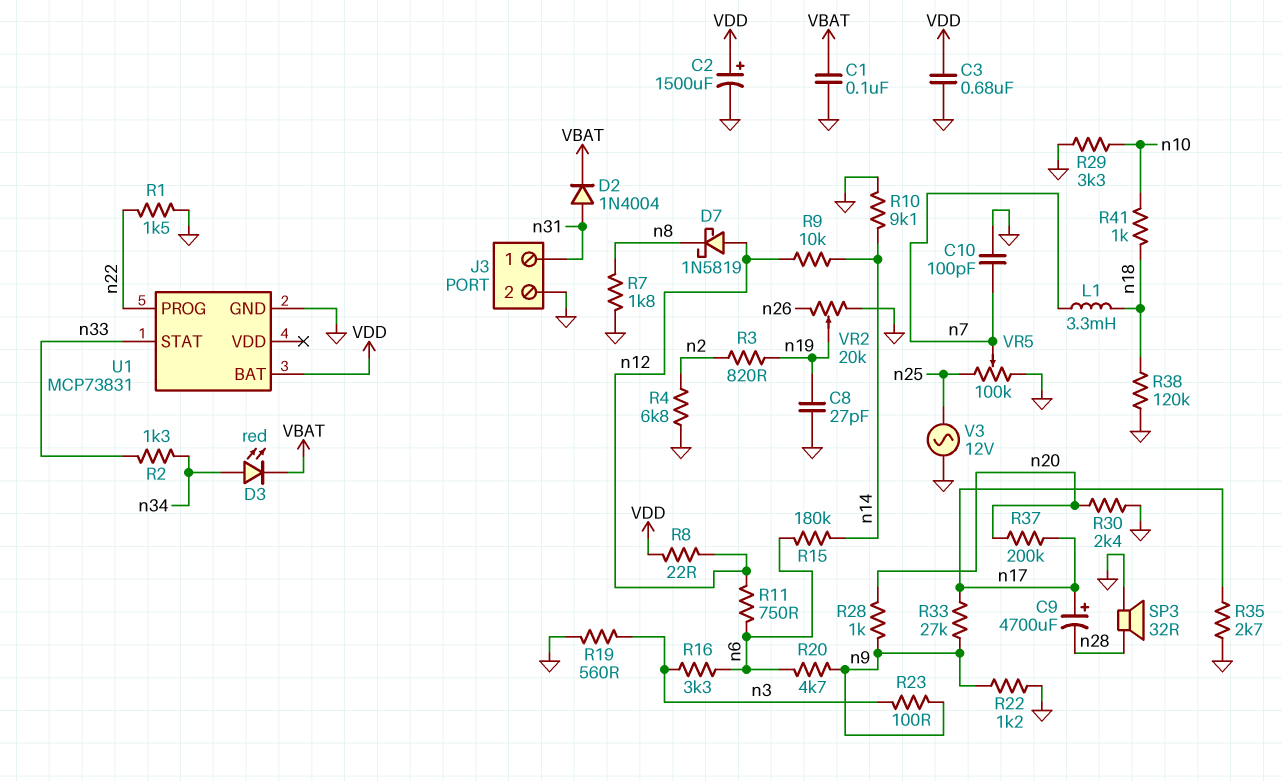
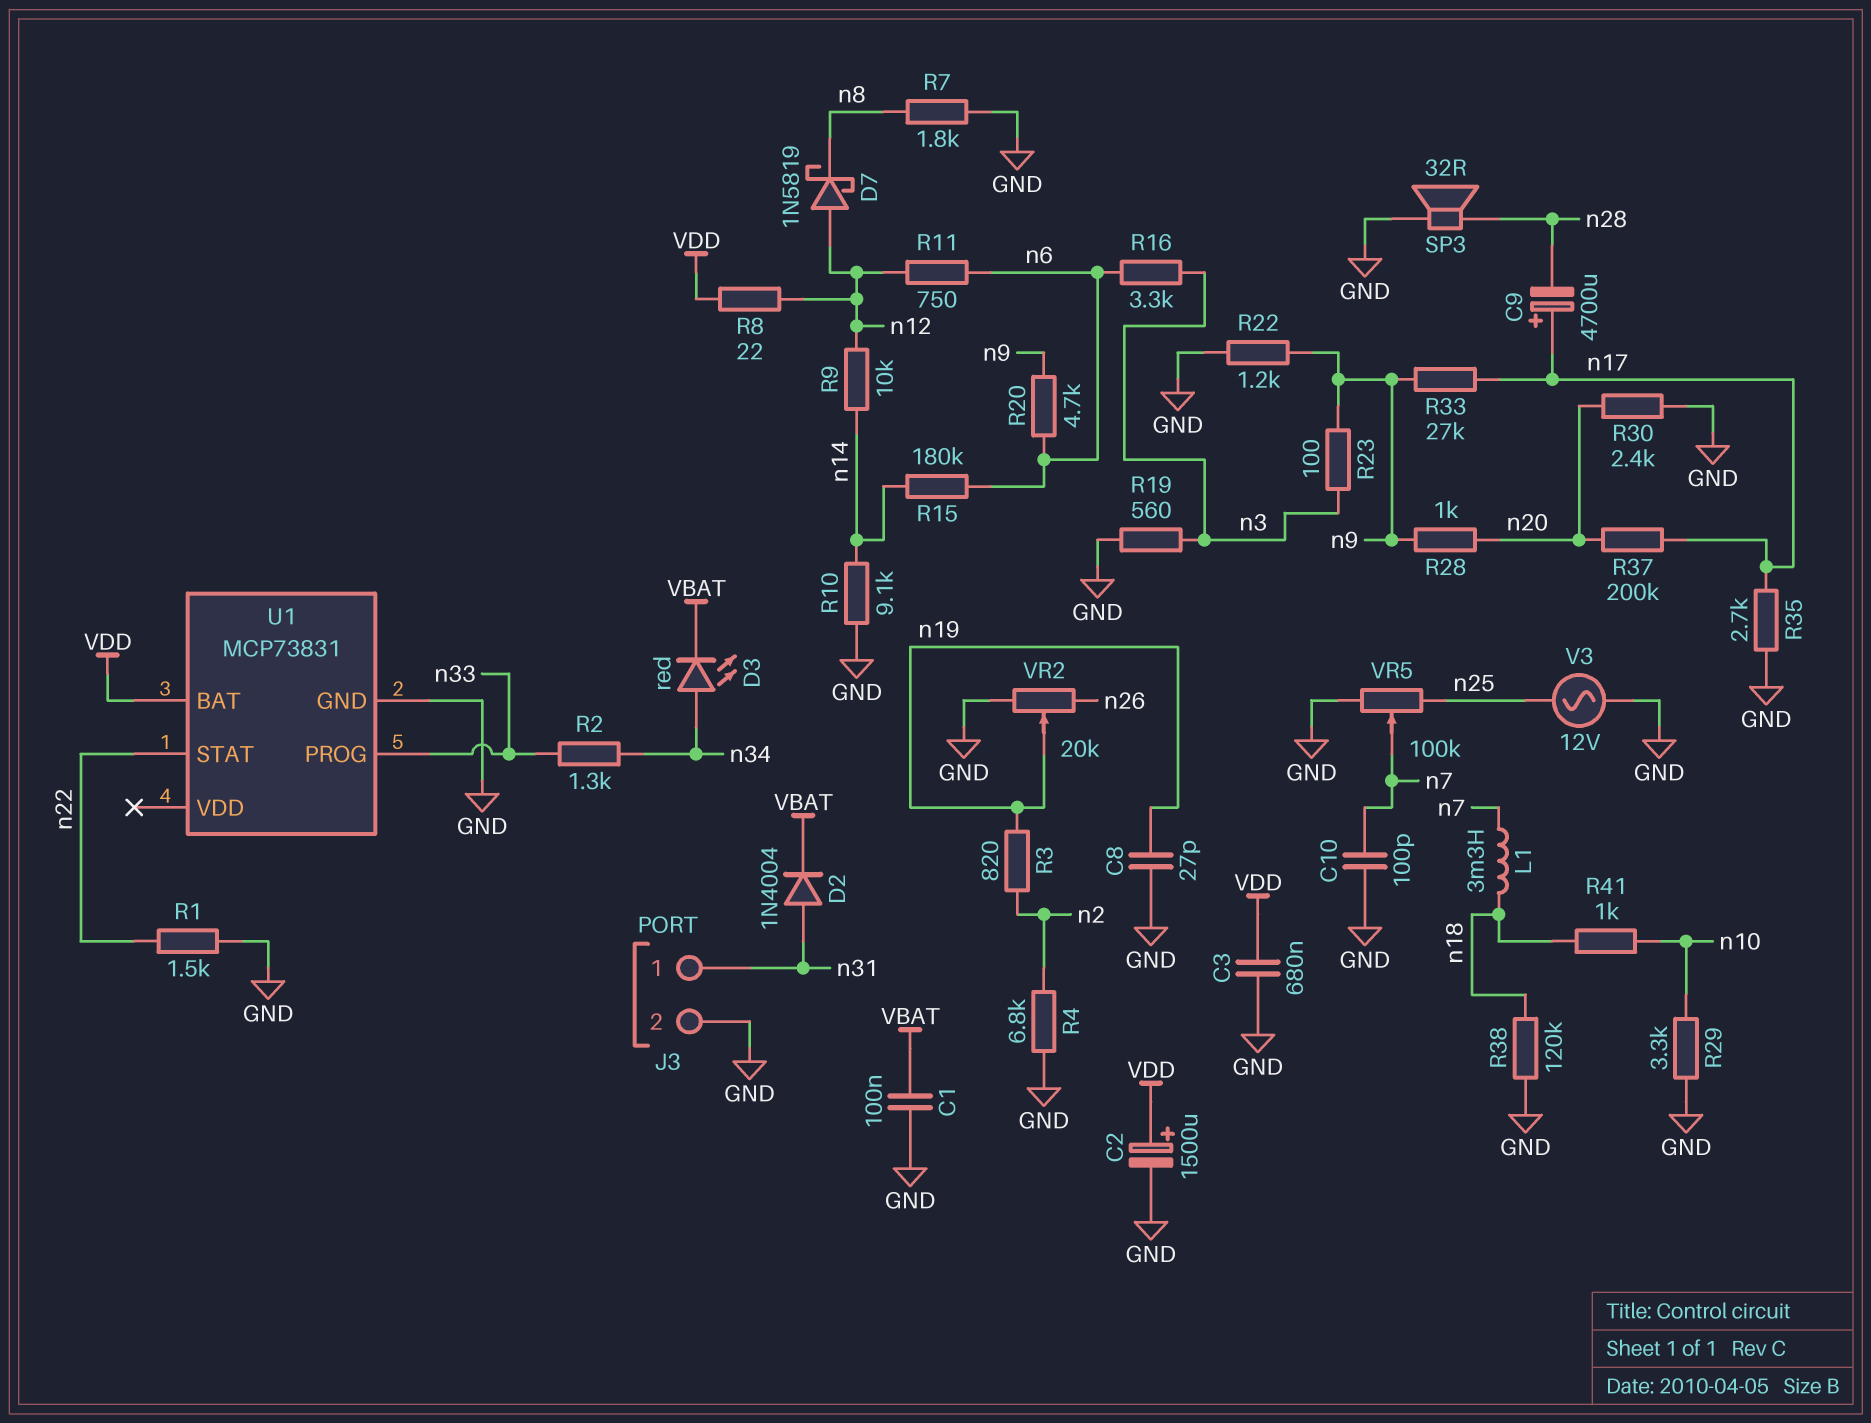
U1 pin PROG: n22 -> n33
U1 pin STAT: n33 -> n22

